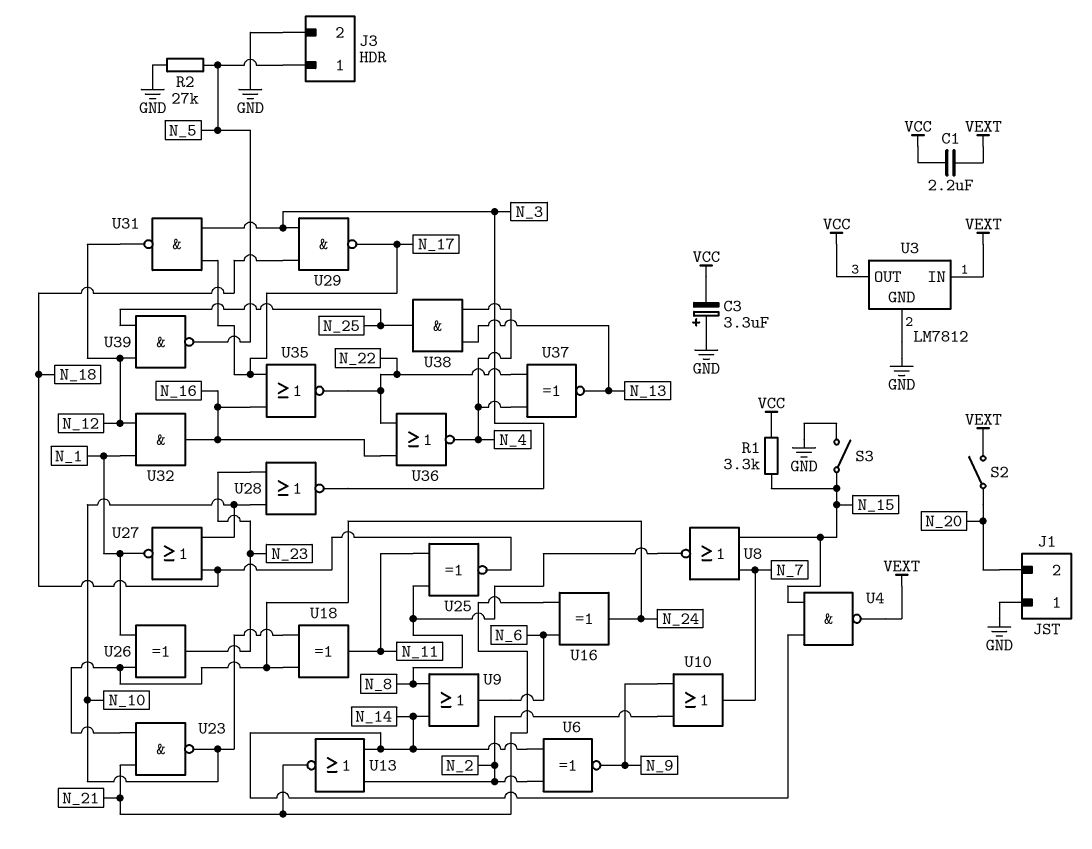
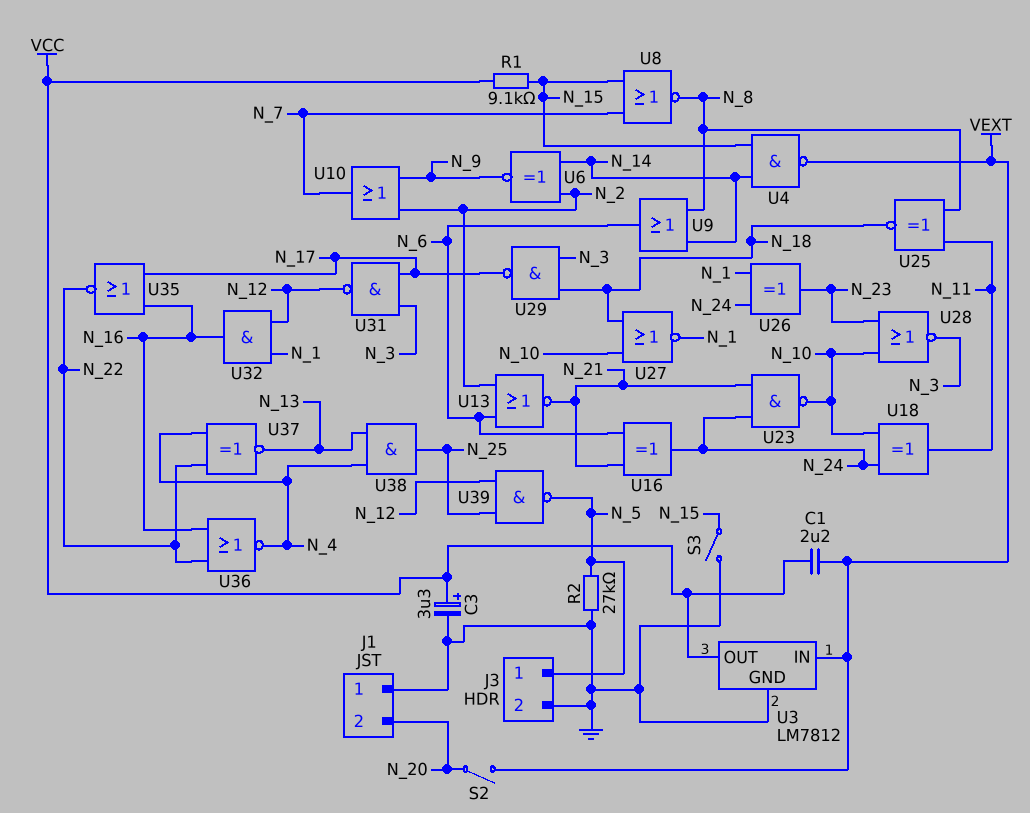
C3: 3.3uF (plus GND, minus VCC) -> 3.3uF (plus VCC, minus GND)
R1: 3.3k (N_15, VCC) -> 9.1k (N_15, VCC)
U13: NOR (in N_2, in N_14, out N_21) -> NOR (in N_2, in N_6, out N_21)

